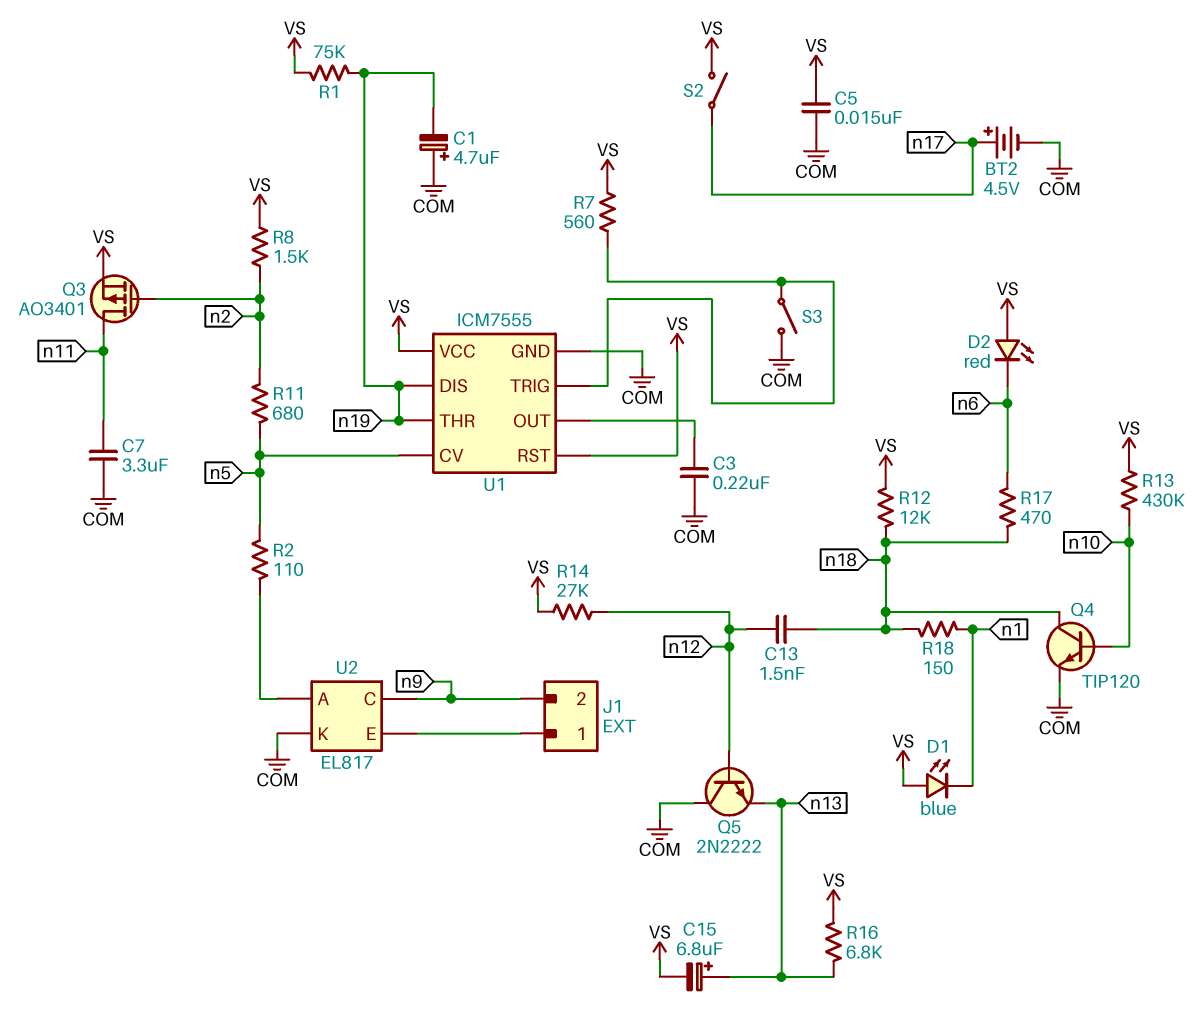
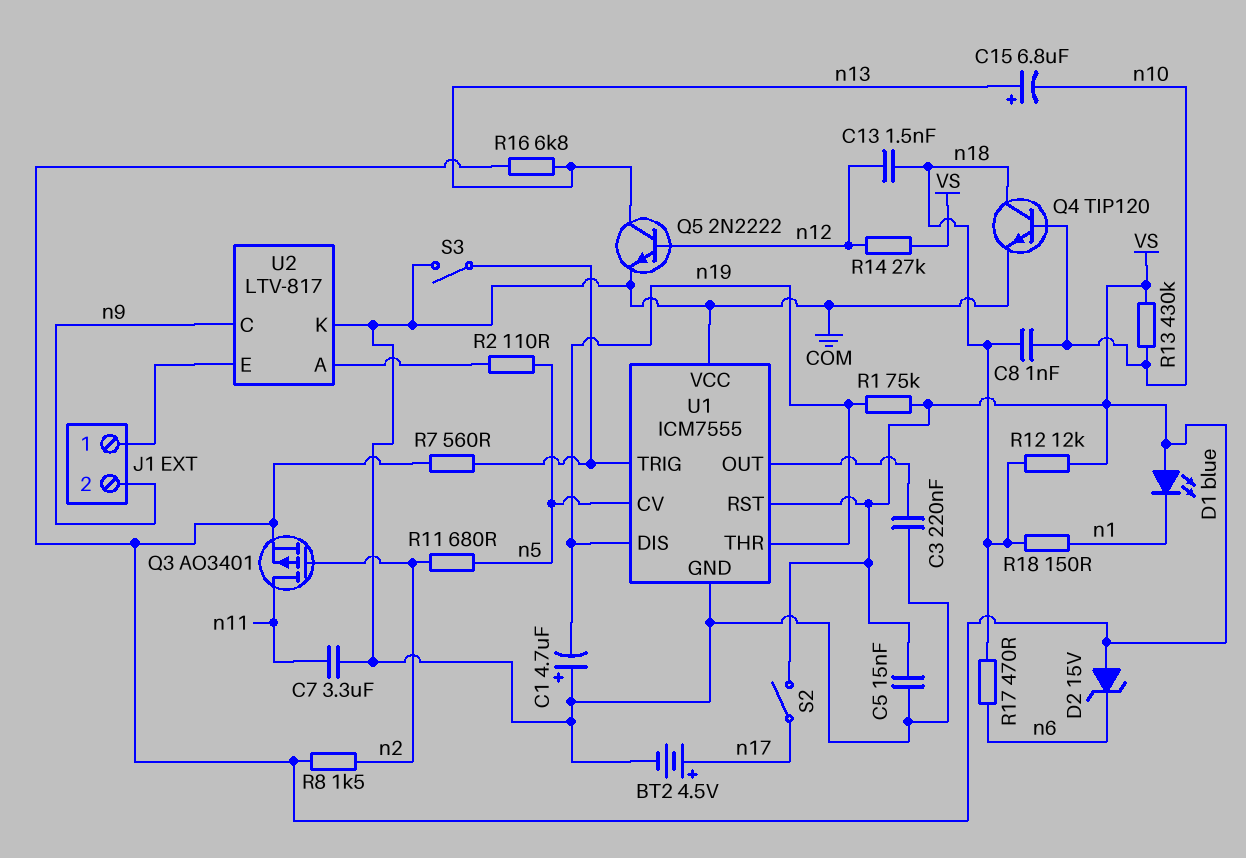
C8: none -> 1nF (n10, n18)
C15: 6.8uF (plus n13, minus VS) -> 6.8uF (plus n13, minus n10)
D2: LED red (A VS, K n6) -> zener 15V (A VS, K n6)
Q5: NPN 2N2222 (B n12, C COM, E n13) -> NPN 2N2222 (B n12, C n13, E COM)
U1 pin VCC: VS -> COM
U2: EL817 -> LTV-817

